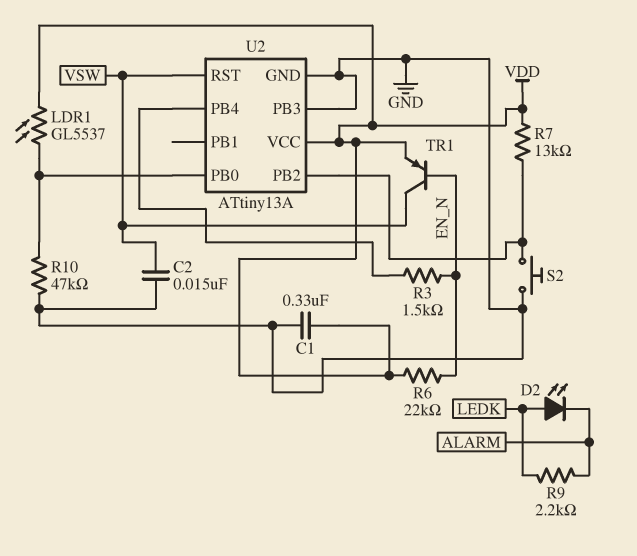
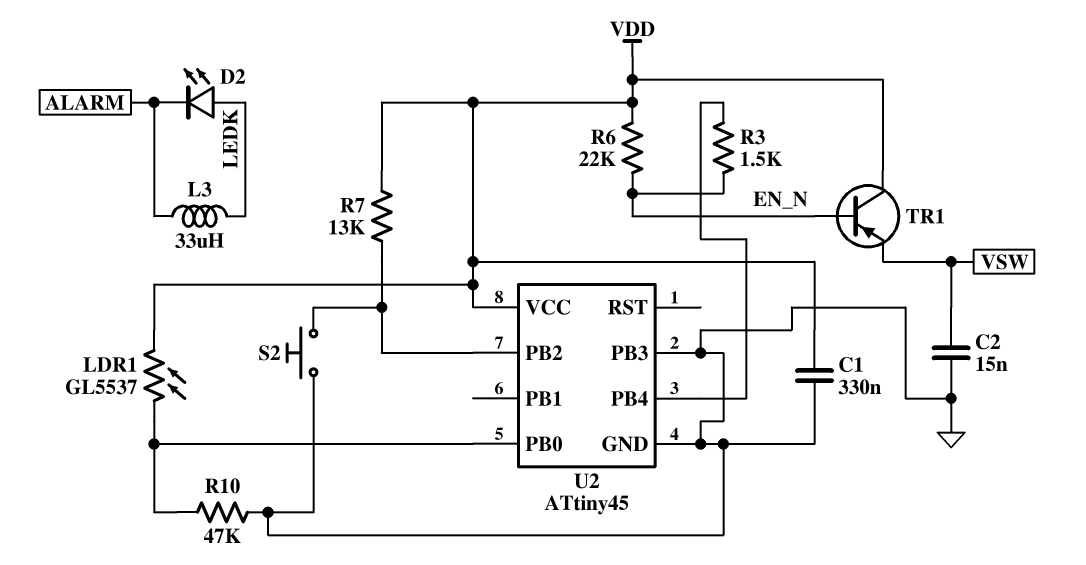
L3: none -> 33uH (ALARM, LEDK)
R9: 2.2k (ALARM, LEDK) -> none
TR1: PNP (B EN_N, C VSW, E VDD) -> PNP (B EN_N, C VDD, E VSW)
U2: ATtiny13A -> ATtiny45
U2 pin RST: VSW -> none

